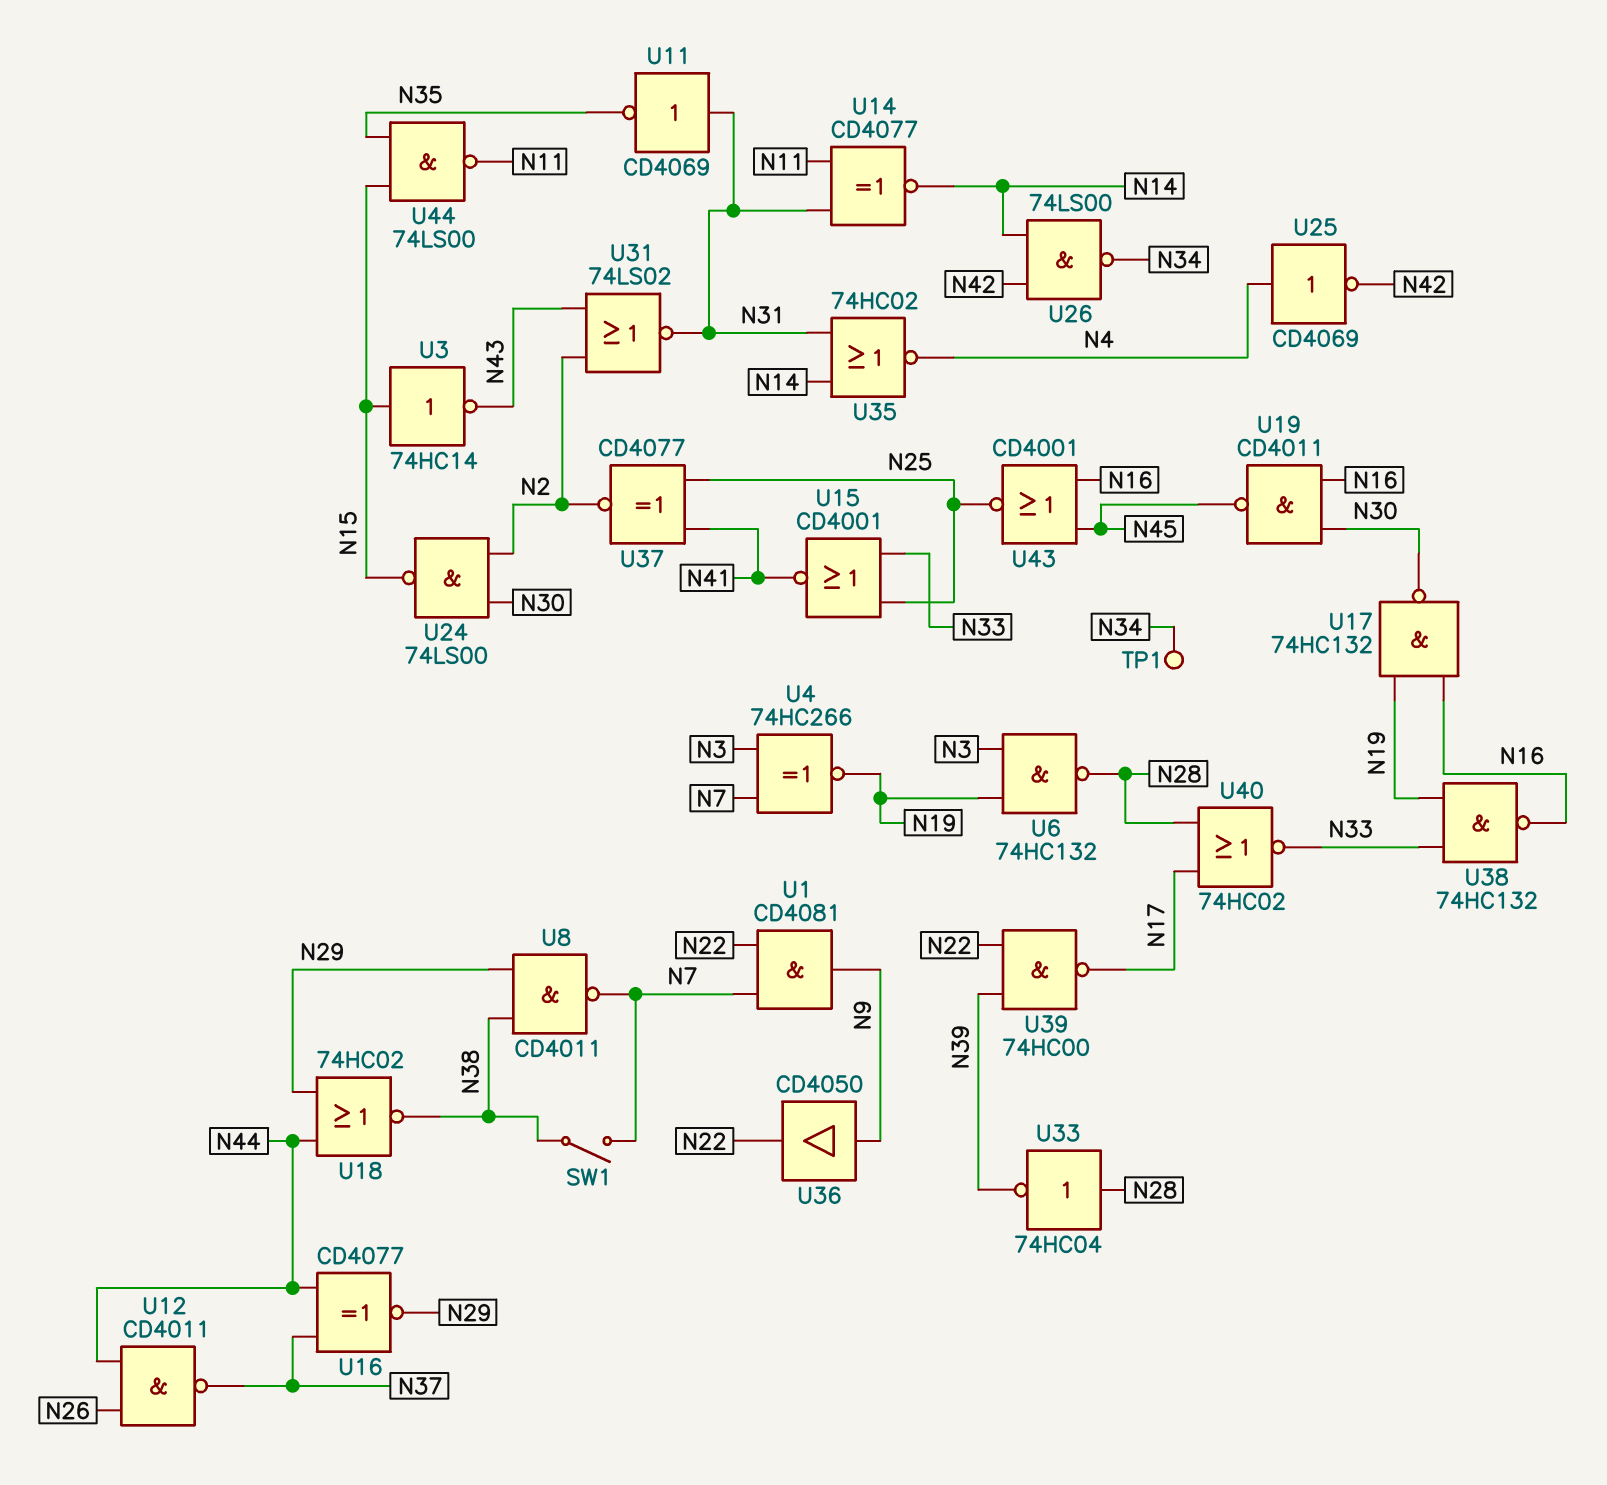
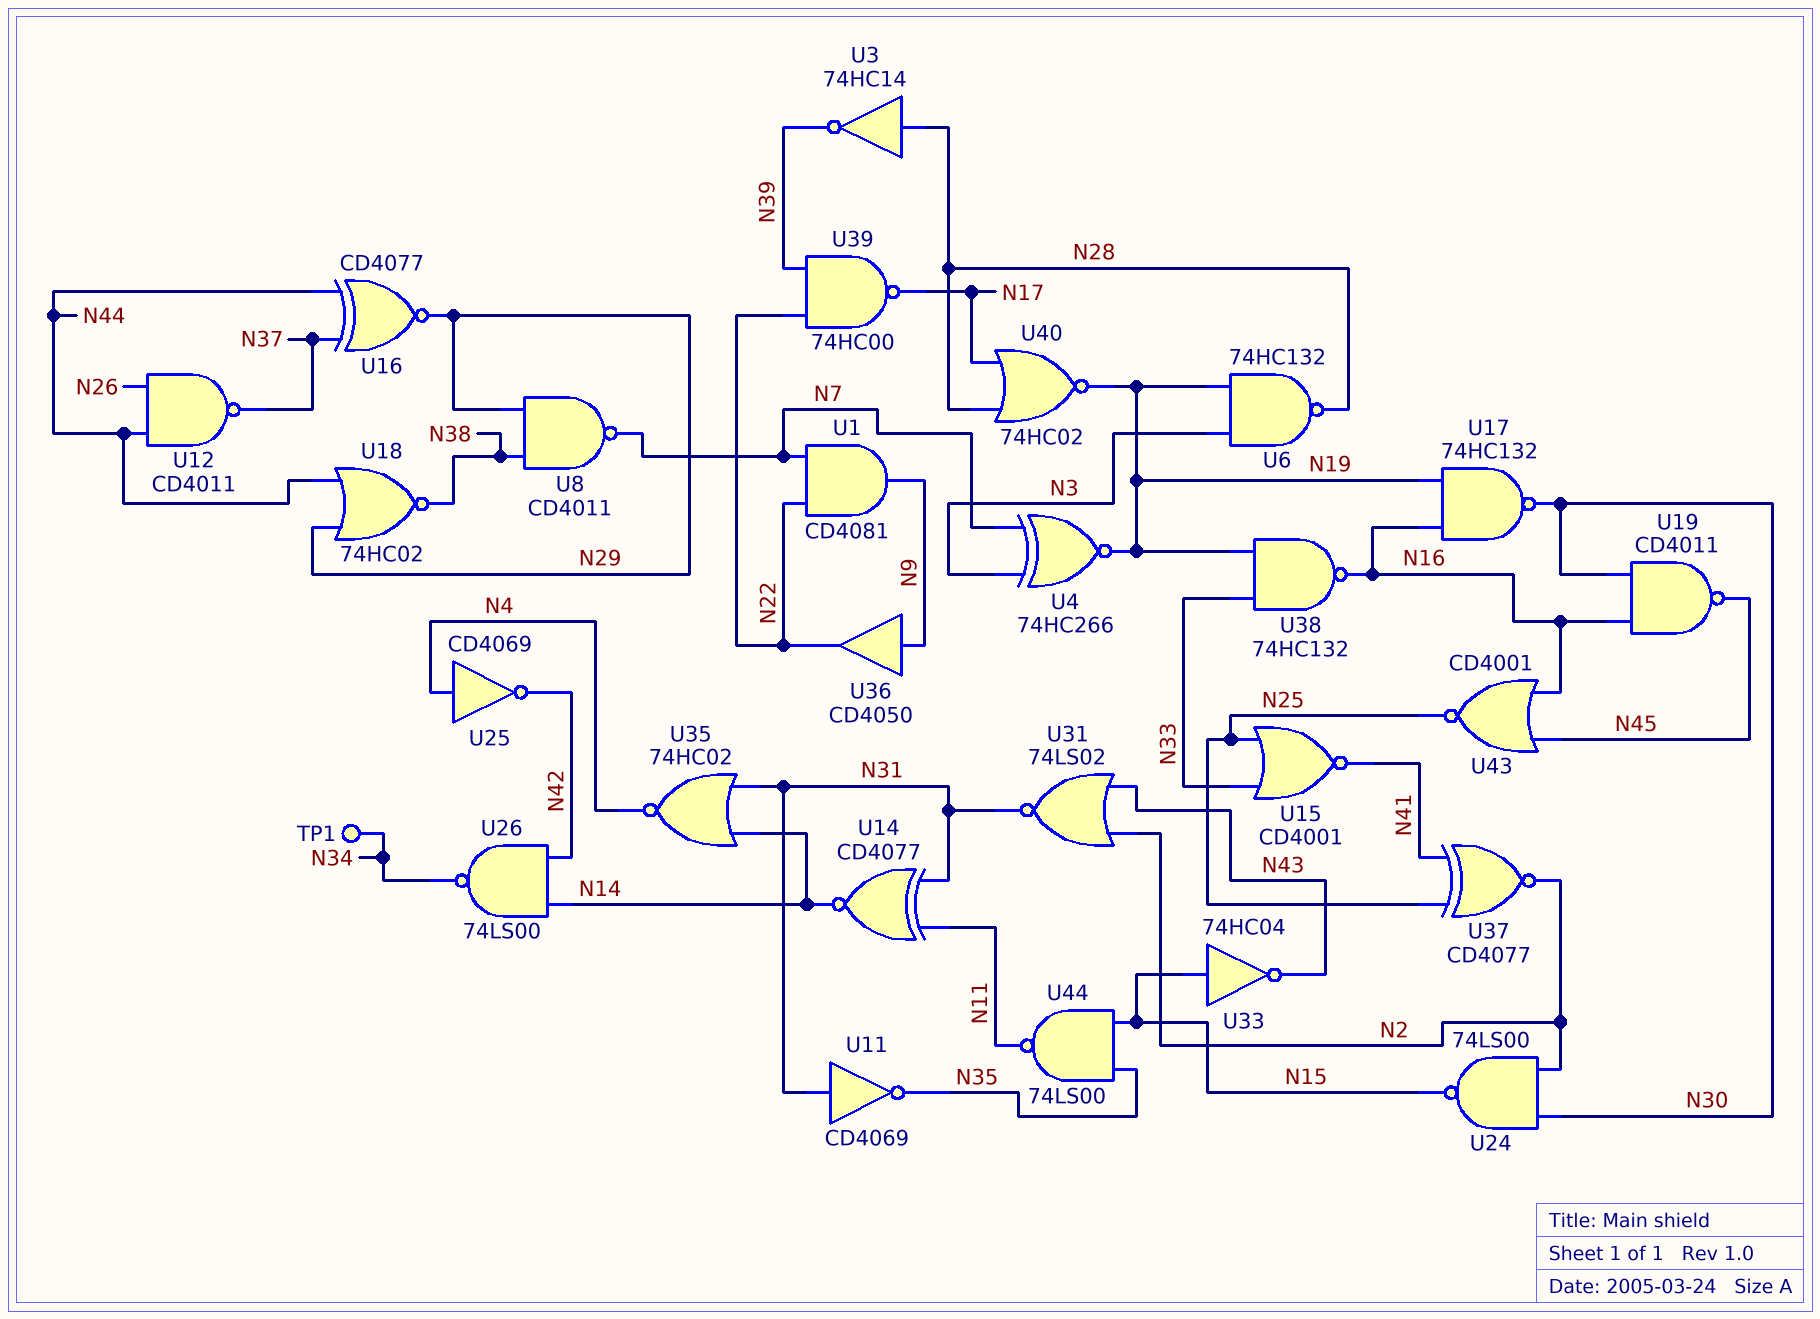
SW1: switch (N7, N38) -> none
U3: NOT 74HC14 (in N15, out N43) -> NOT 74HC14 (in N28, out N39)
U33: NOT 74HC04 (in N28, out N39) -> NOT 74HC04 (in N15, out N43)
U40: NOR 74HC02 (in N17, in N28, out N33) -> NOR 74HC02 (in N17, in N28, out N19)

